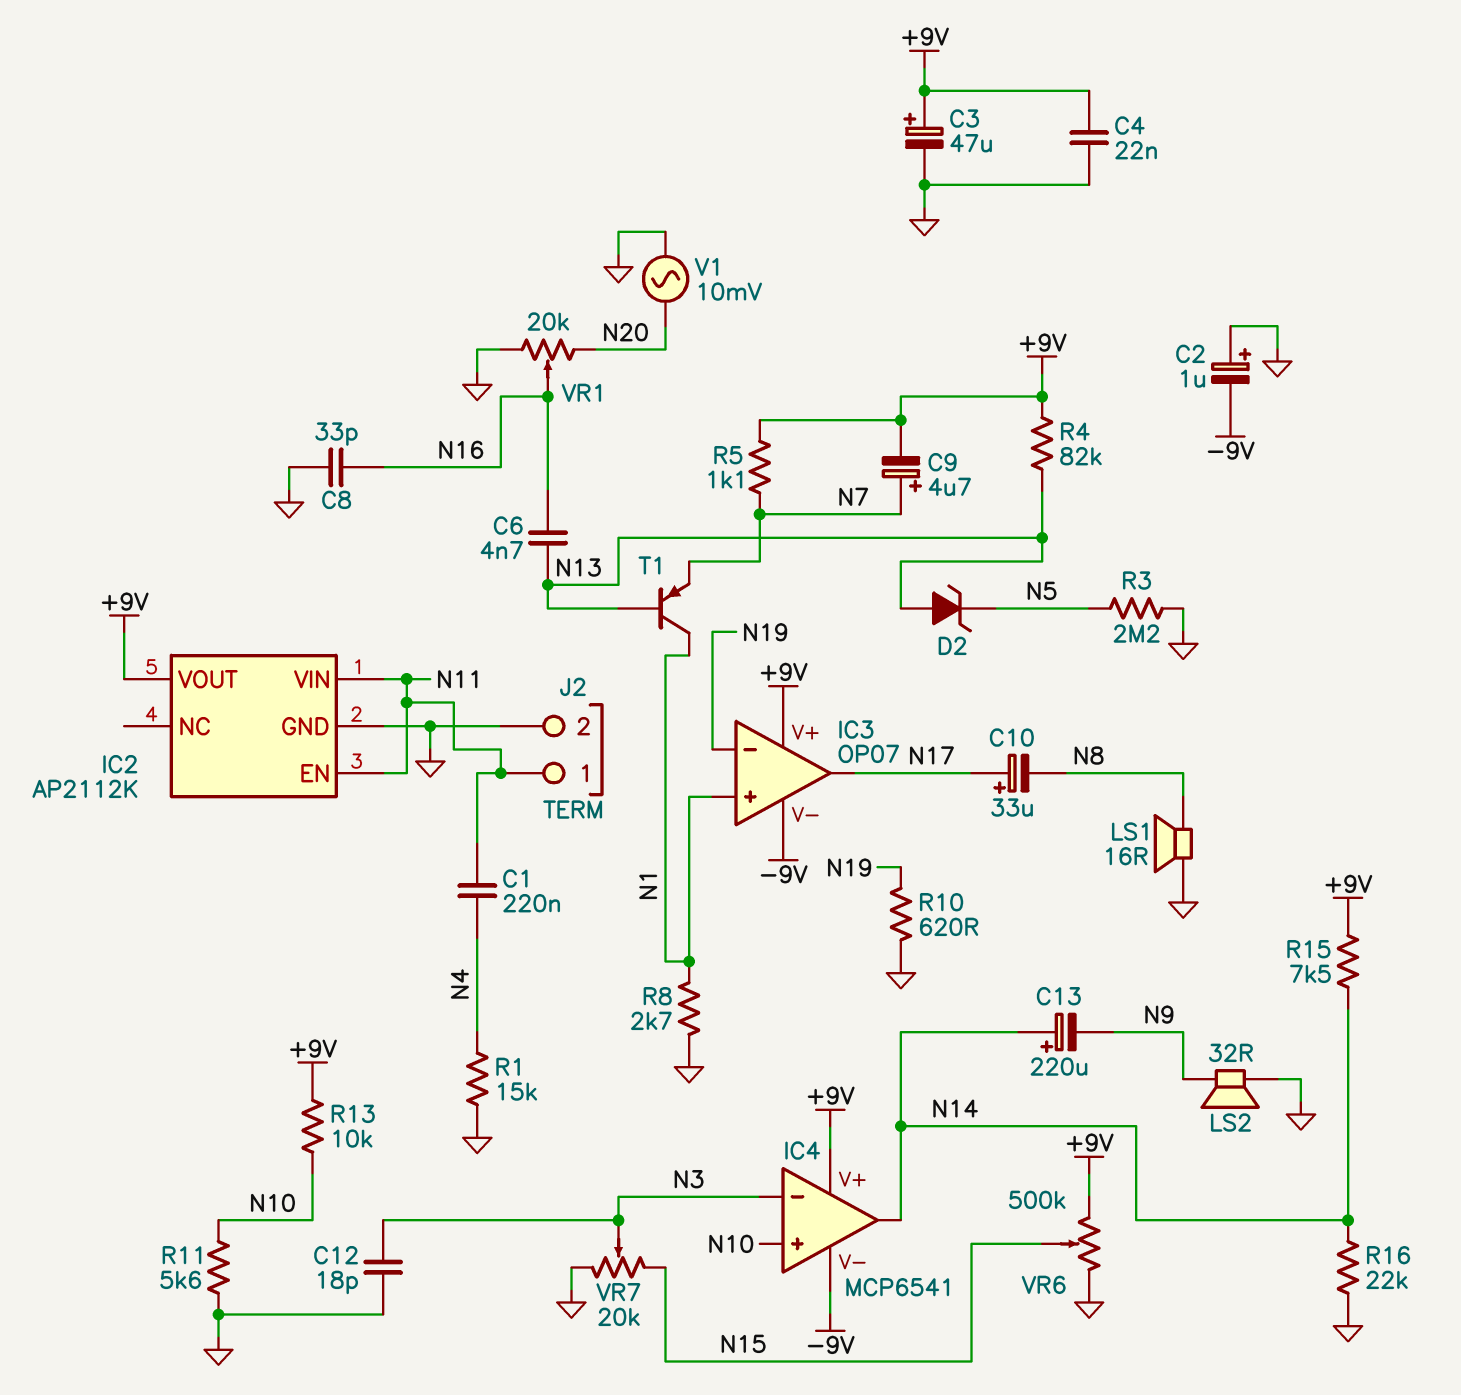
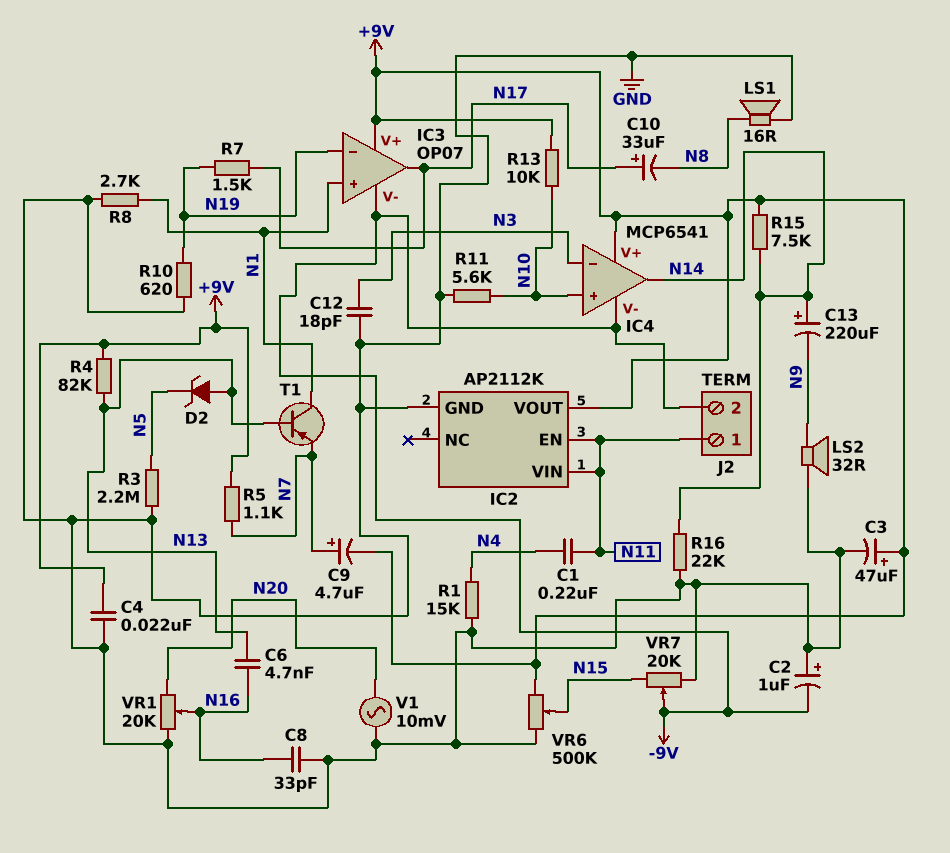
J2 pin 2: GND -> -9V
R7: none -> 1.5k (N17, N19)
VR7: 20k (GND, N15, wiper N3) -> 20k (GND, N15, wiper -9V)

